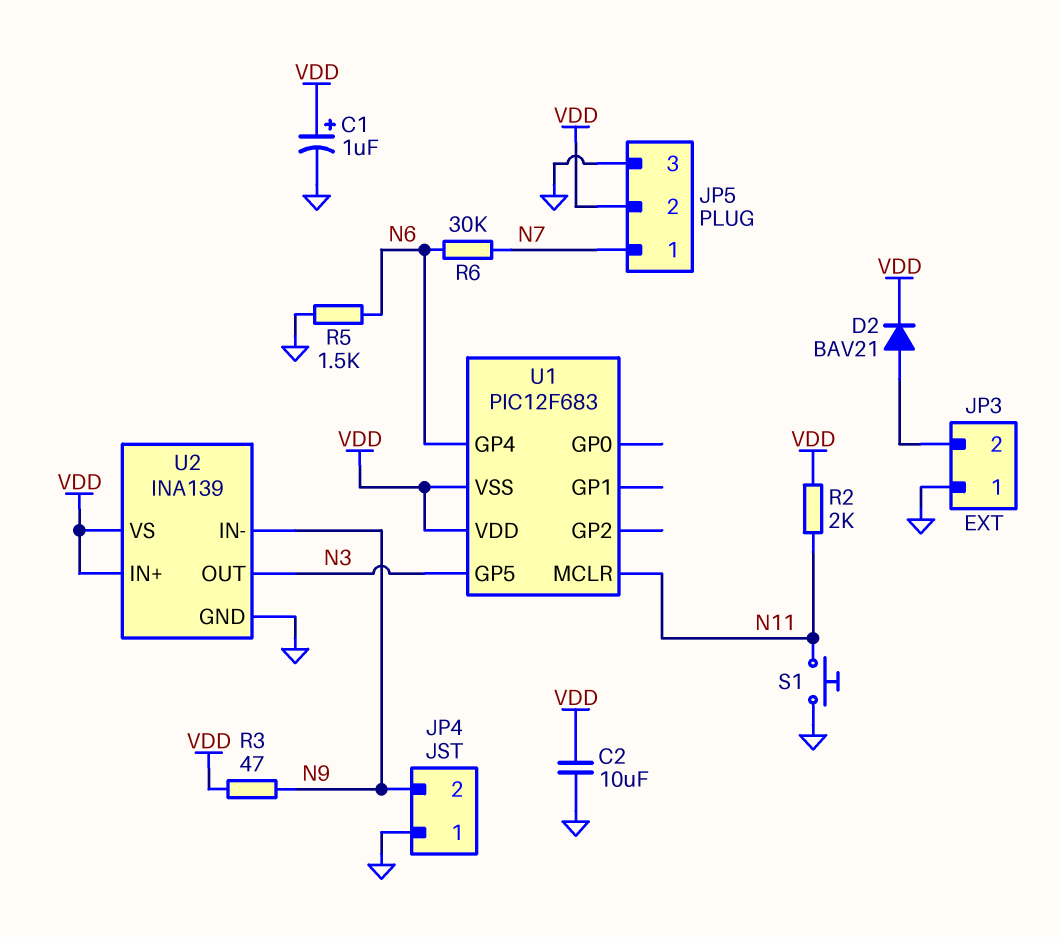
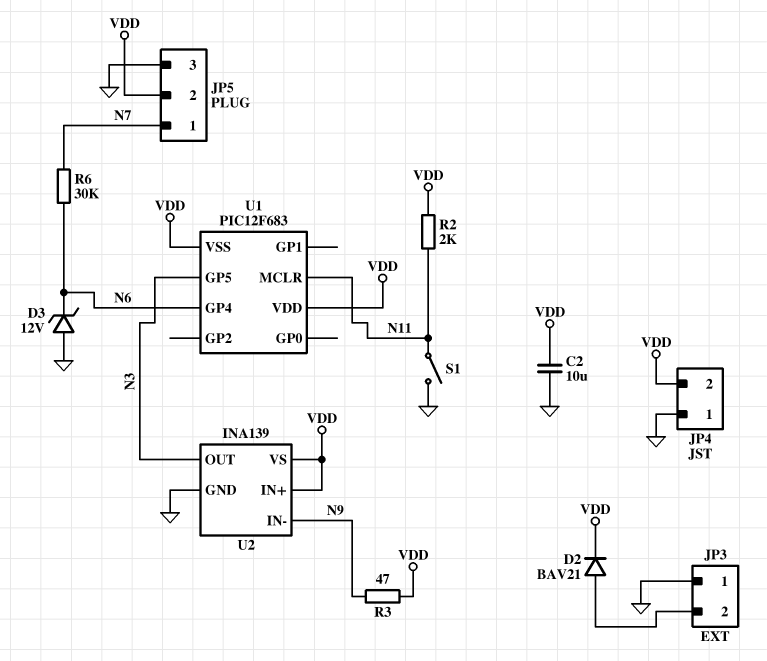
C1: 1uF (plus VDD, minus GND) -> none
D3: none -> zener 12V (A GND, K N6)
JP4 pin 2: N9 -> VDD
R5: 1.5k (GND, N6) -> none
S1: button (GND, N11) -> switch (GND, N11)

